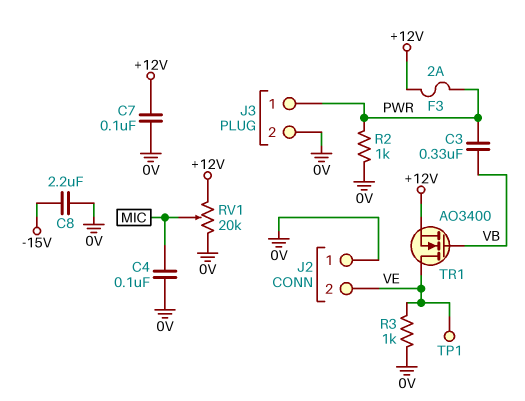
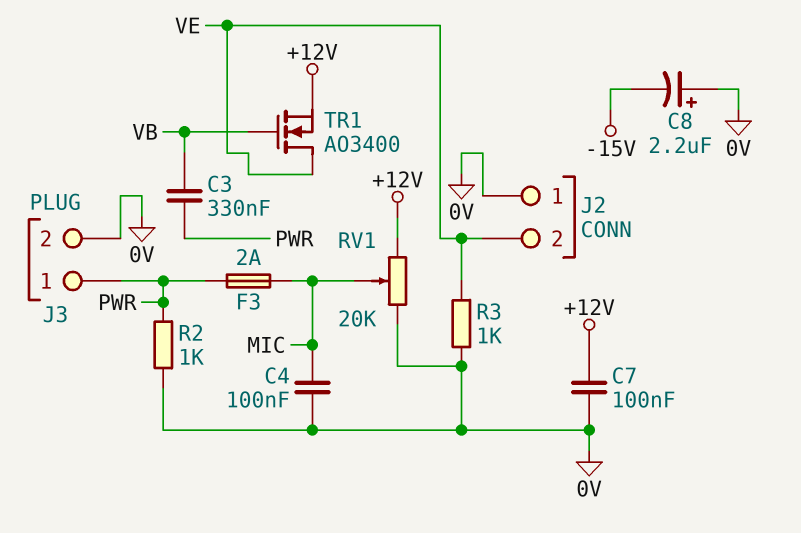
C8: 2.2uF (-15V, 0V) -> 2.2uF (plus 0V, minus -15V)
F3: 2A (+12V, PWR) -> 2A (MIC, PWR)
TP1: test point (VE) -> none

